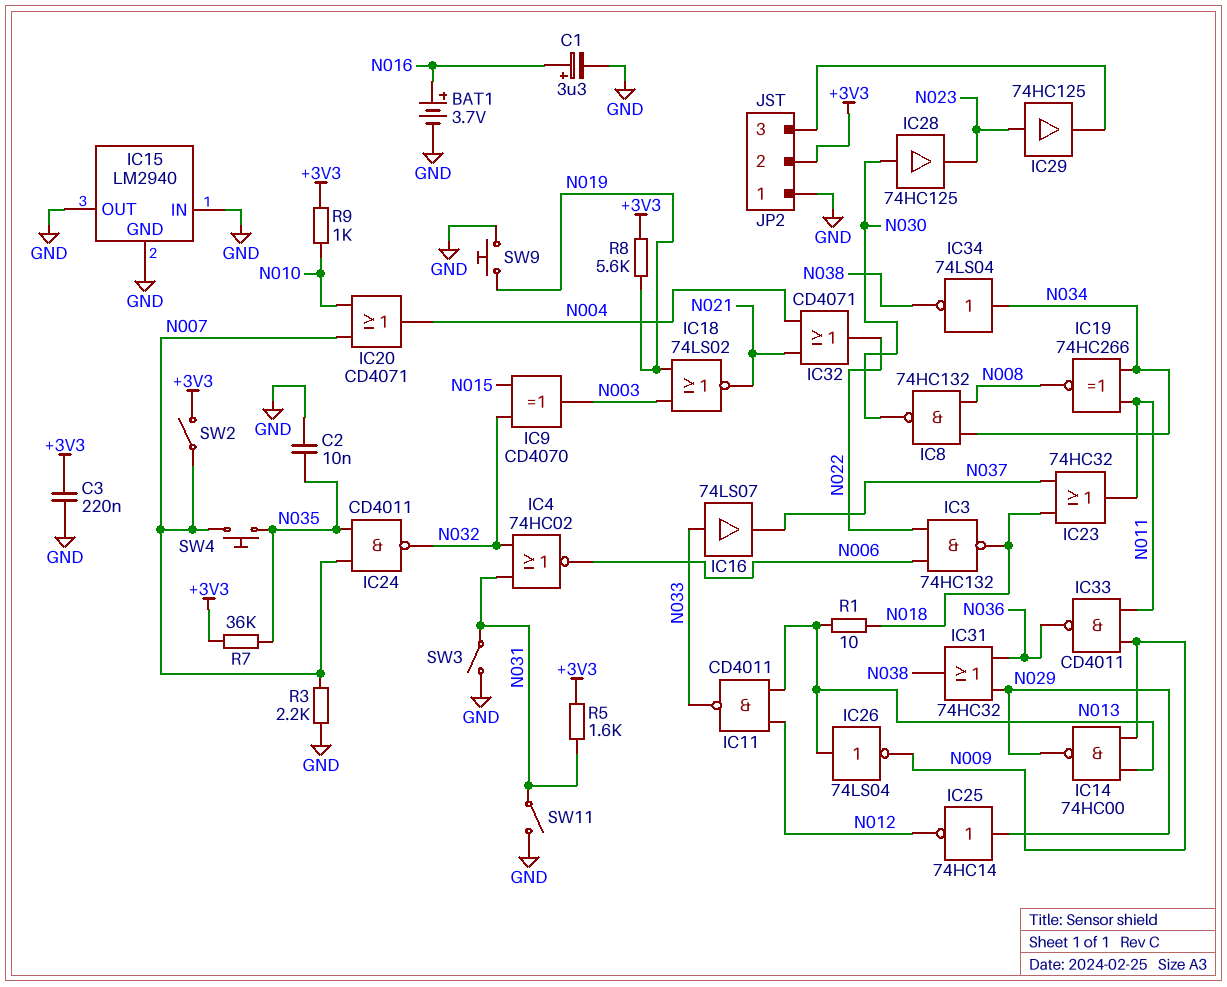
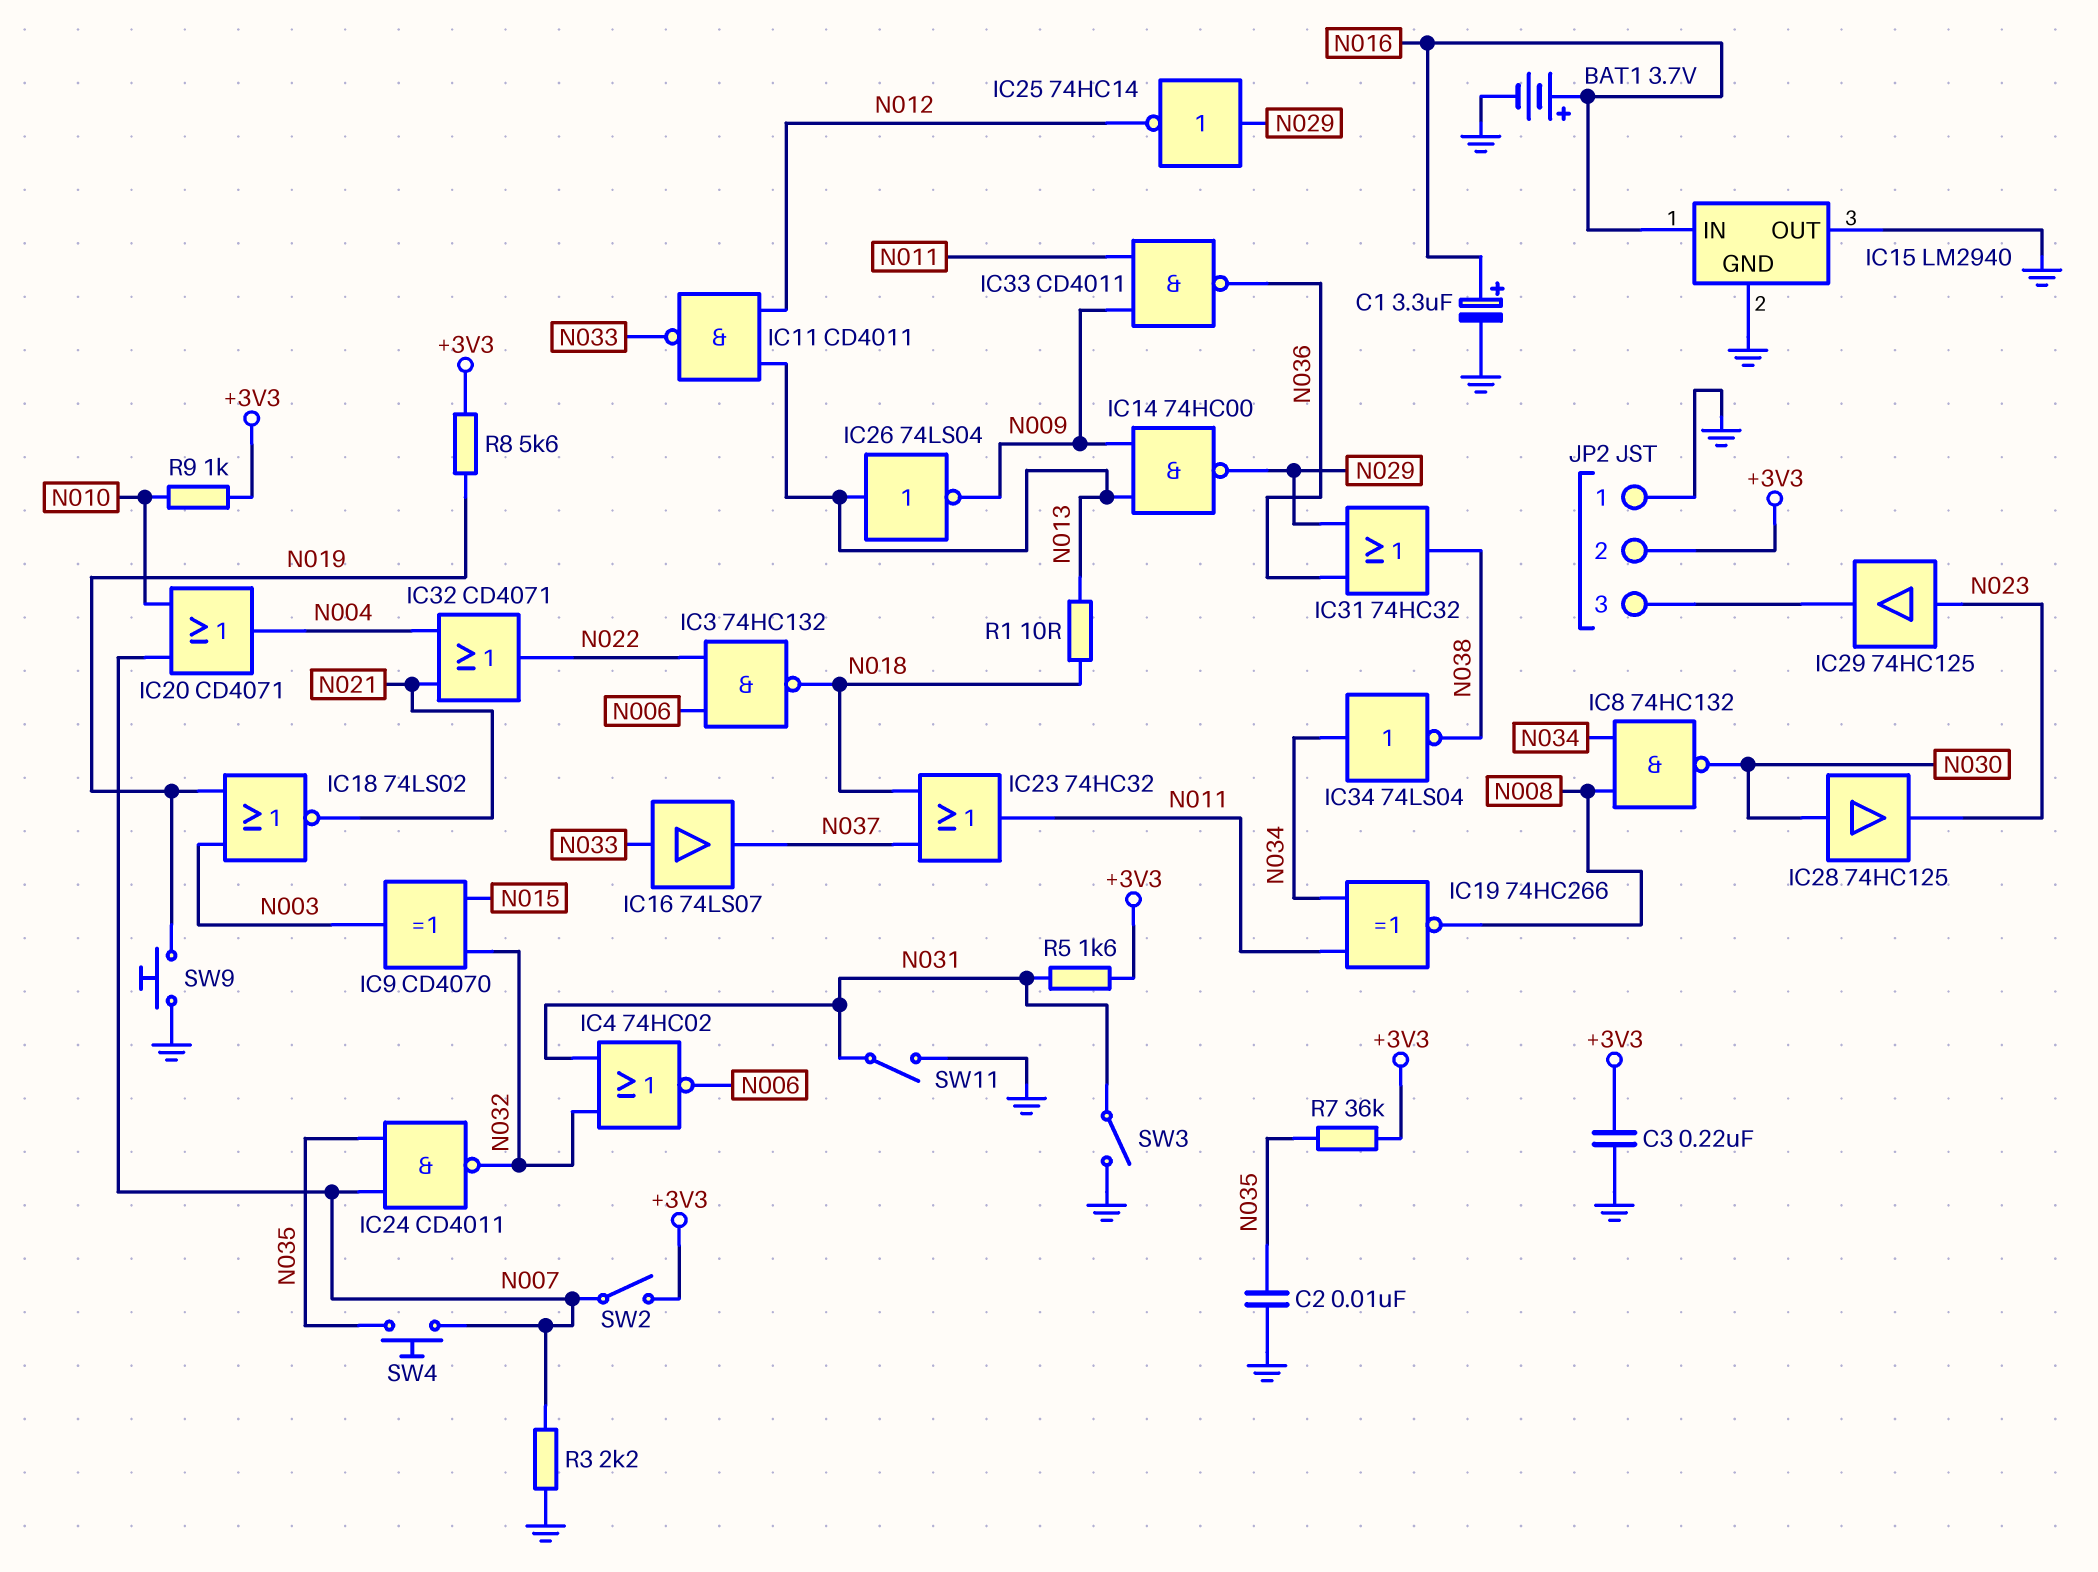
IC15 pin IN: GND -> N016

